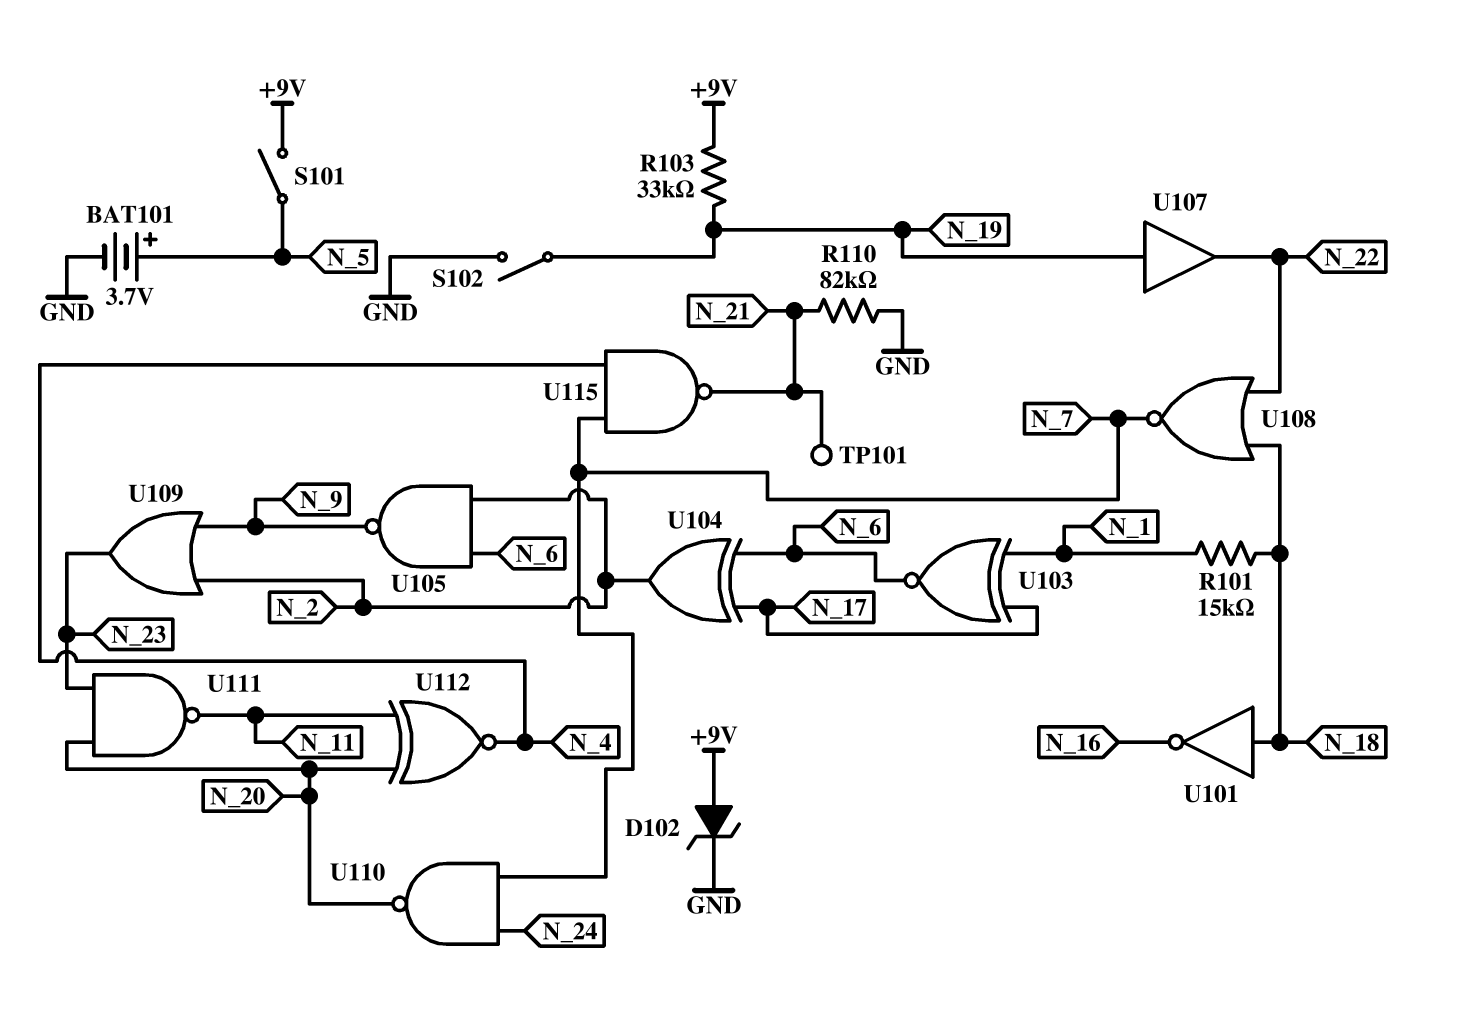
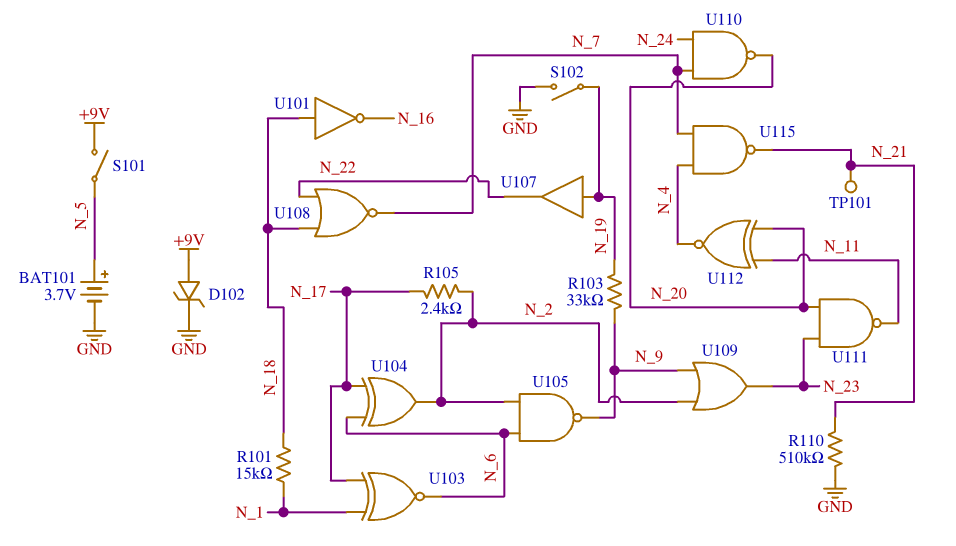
R103: 33k (+9V, N_19) -> 33k (N_9, N_19)
R105: none -> 2.4k (N_2, N_17)
R110: 82k (GND, N_21) -> 510k (GND, N_21)

